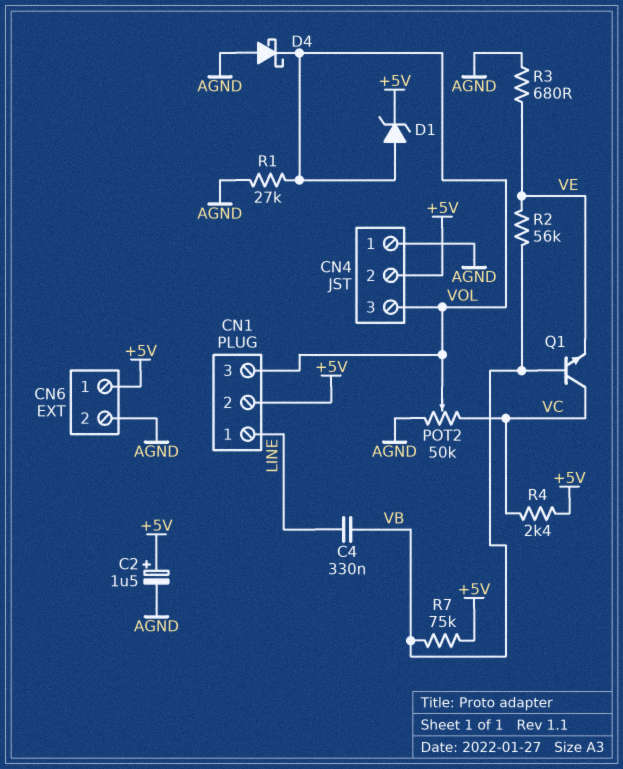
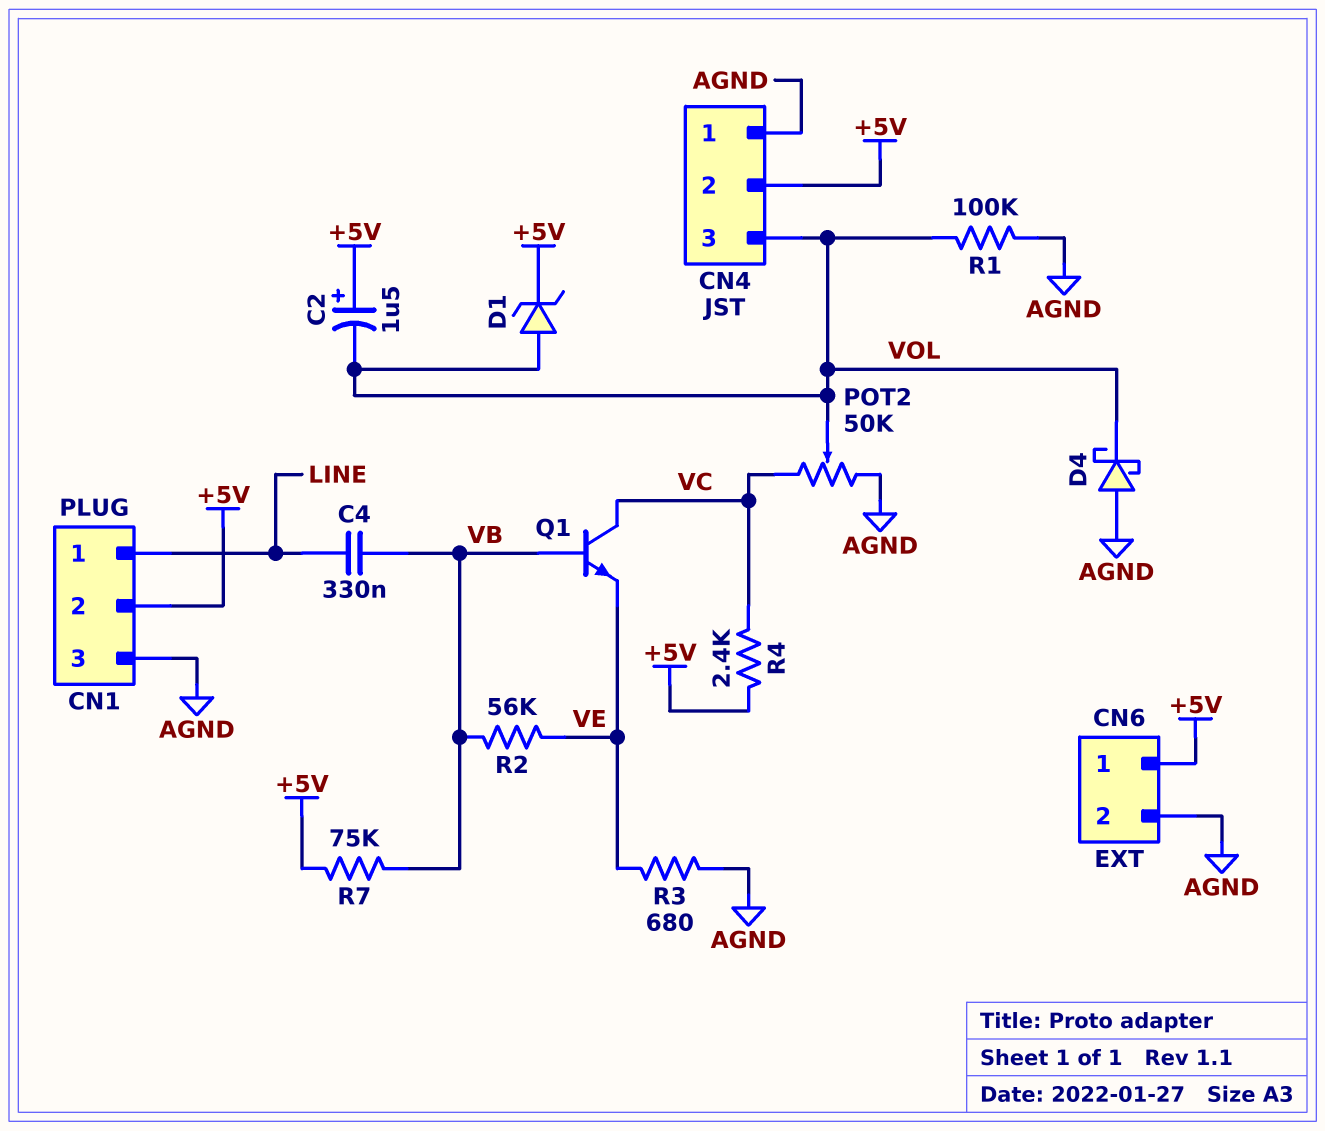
C2: 1.5uF (plus +5V, minus AGND) -> 1.5uF (plus +5V, minus VOL)
CN1 pin 3: VOL -> AGND
R1: 27k (AGND, VOL) -> 100k (AGND, VOL)

